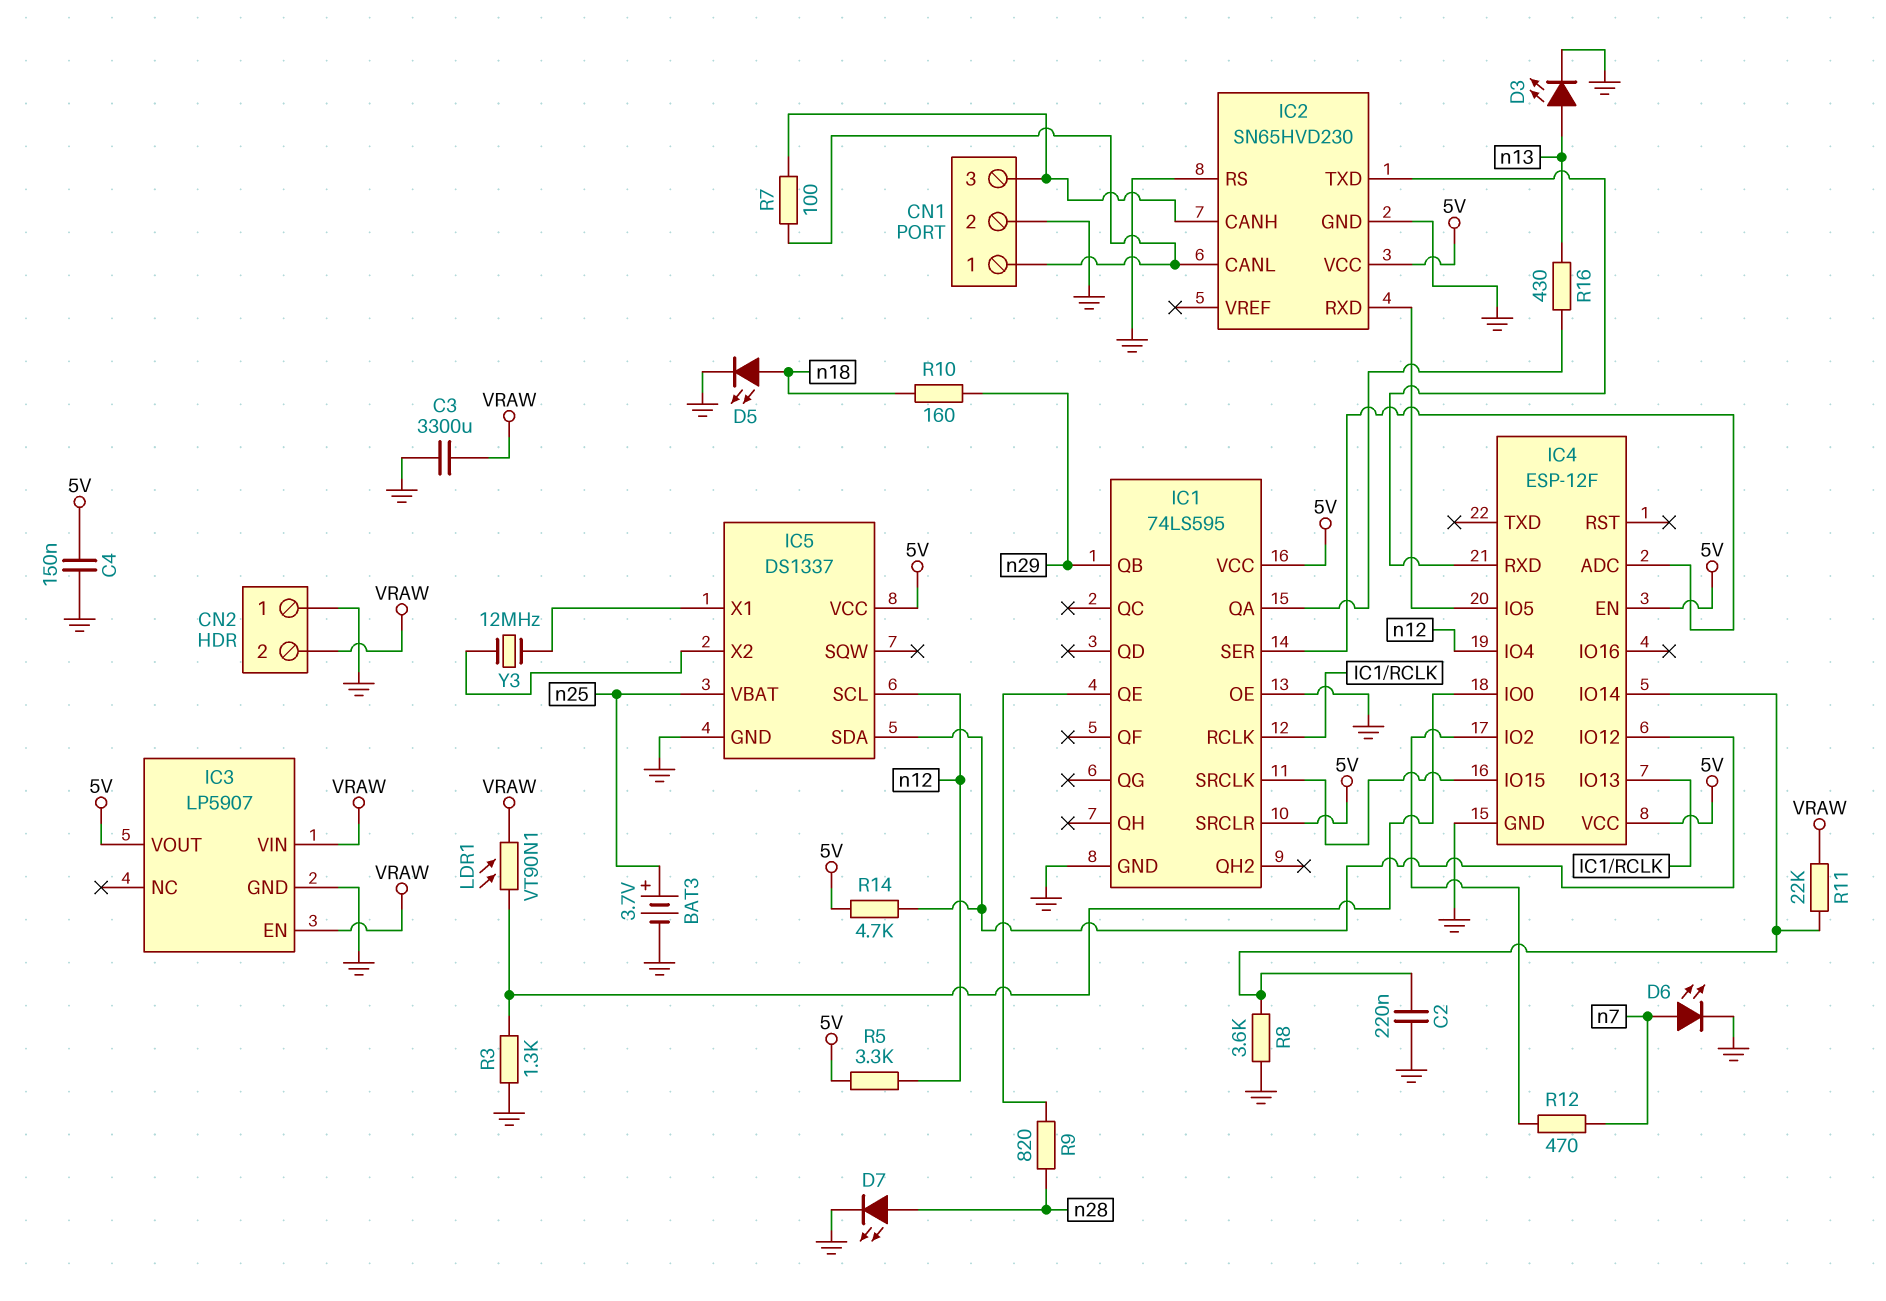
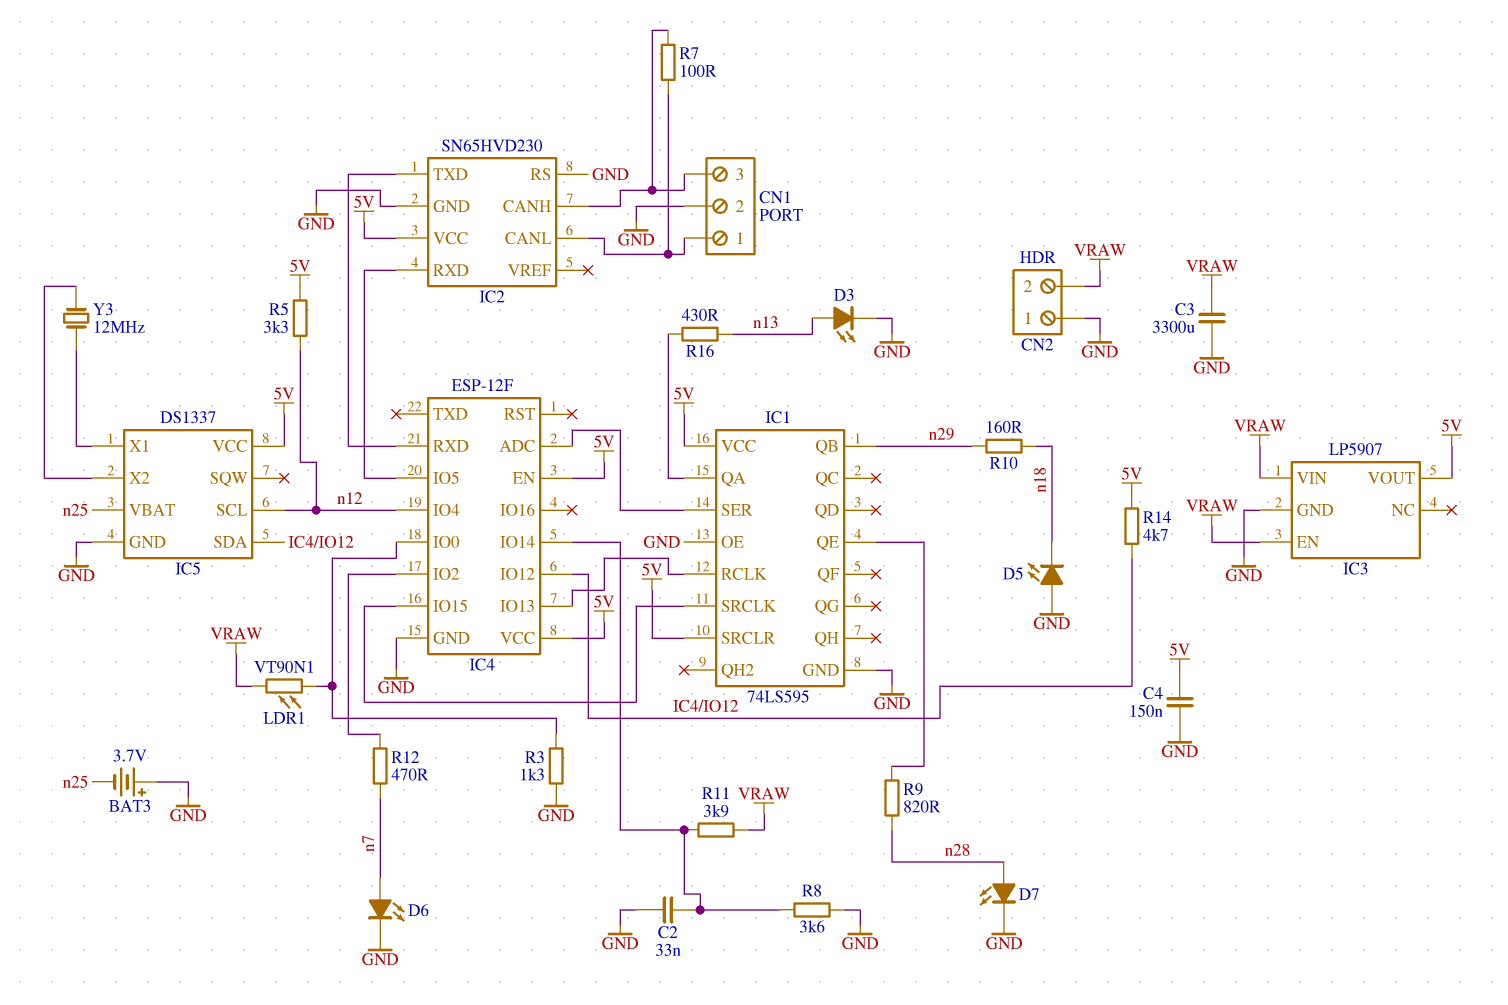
BAT3: 3.7V (plus n25, minus GND) -> 3.7V (plus GND, minus n25)
C2: 220nF (GND, IC4/IO14) -> 33nF (GND, IC4/IO14)
D5: LED (A n18, K GND) -> LED (A GND, K n18)
R11: 22k (IC4/IO14, VRAW) -> 3.9k (IC4/IO14, VRAW)

